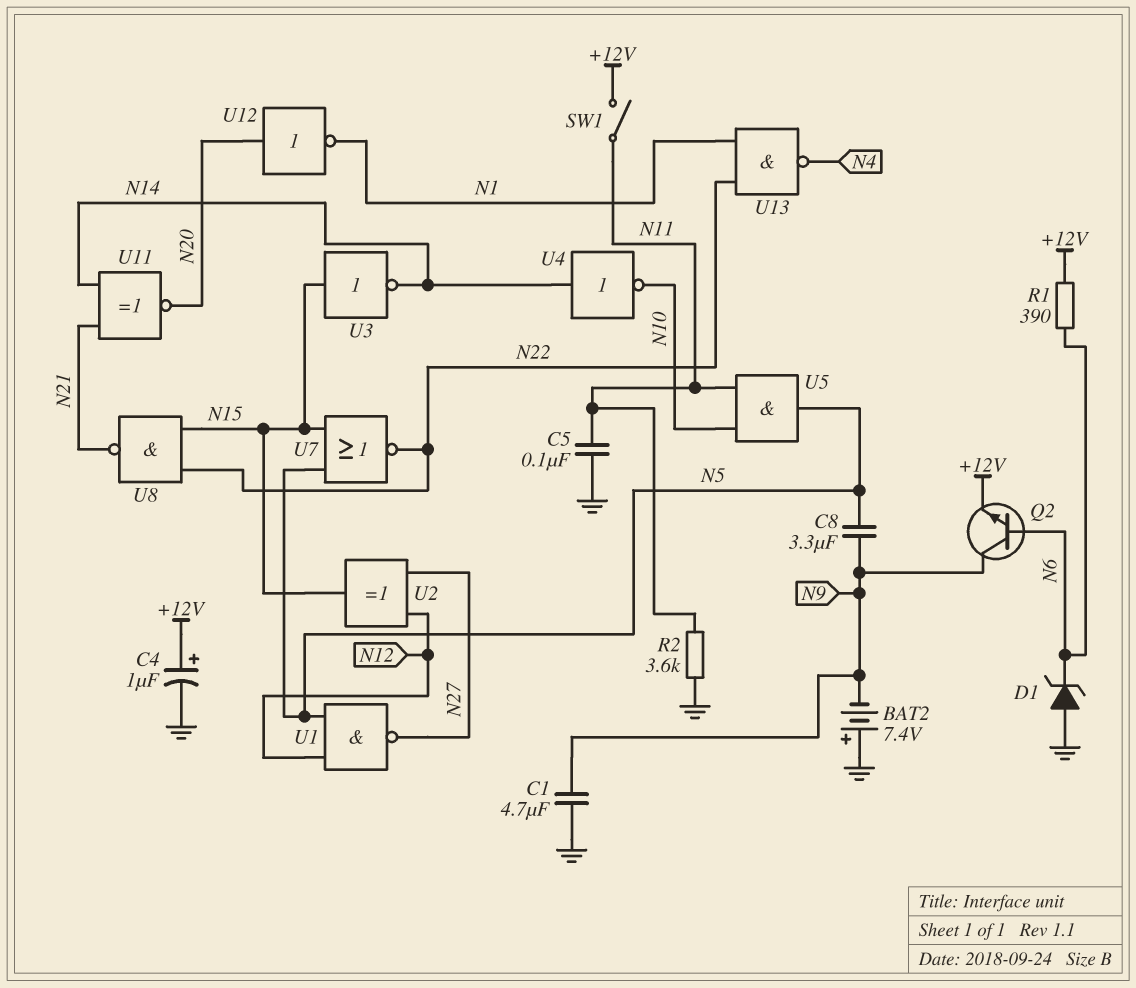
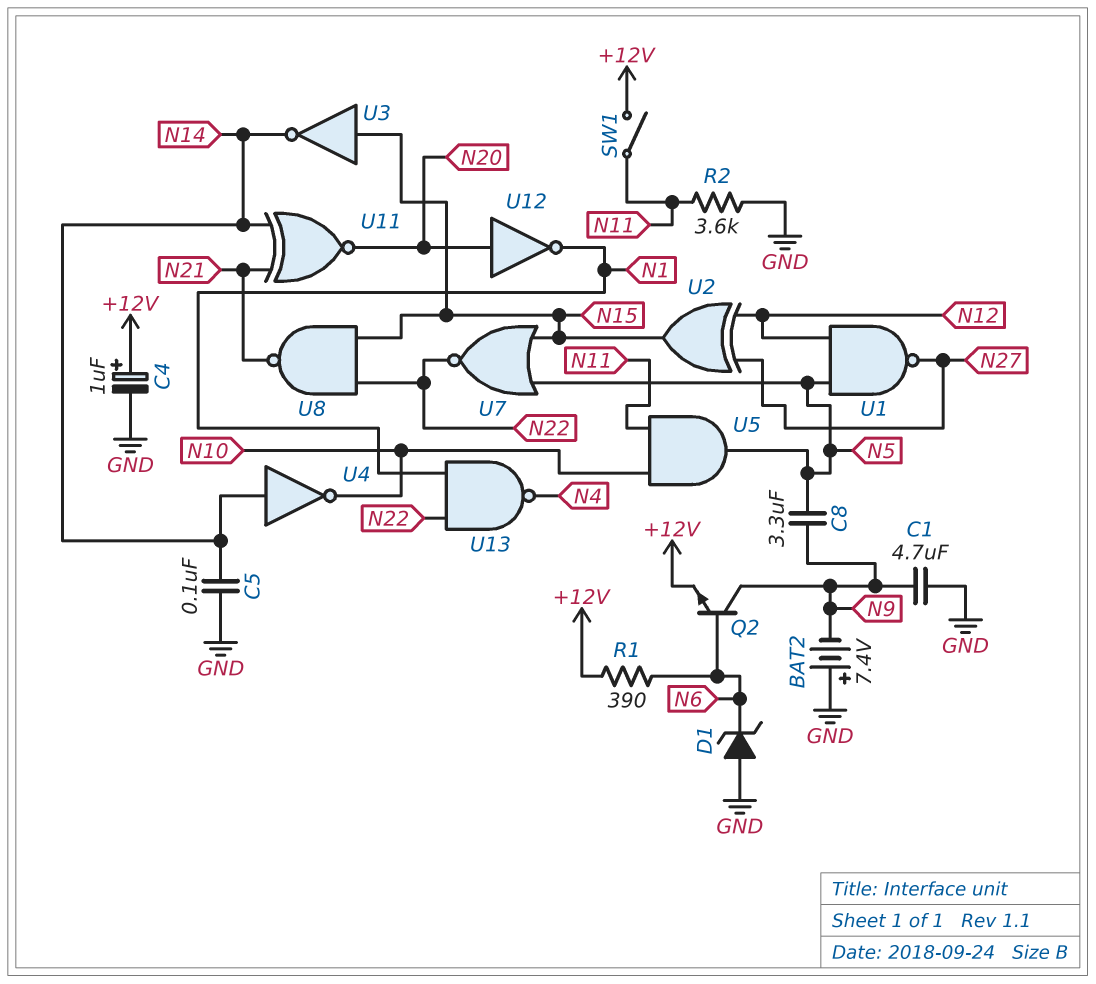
C5: 100nF (GND, N11) -> 100nF (GND, N14)

